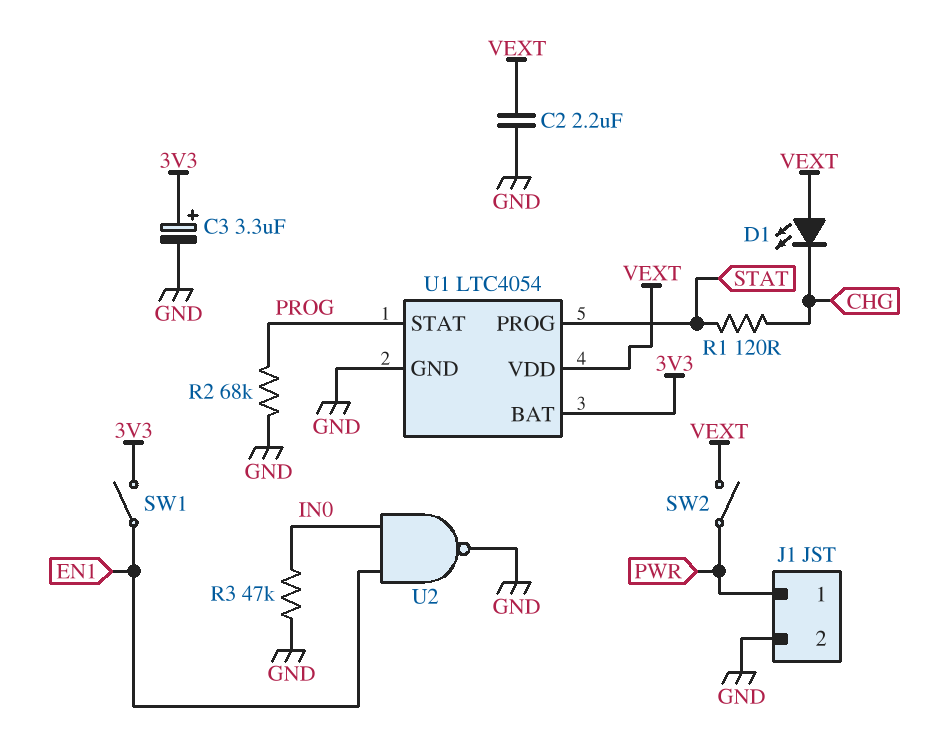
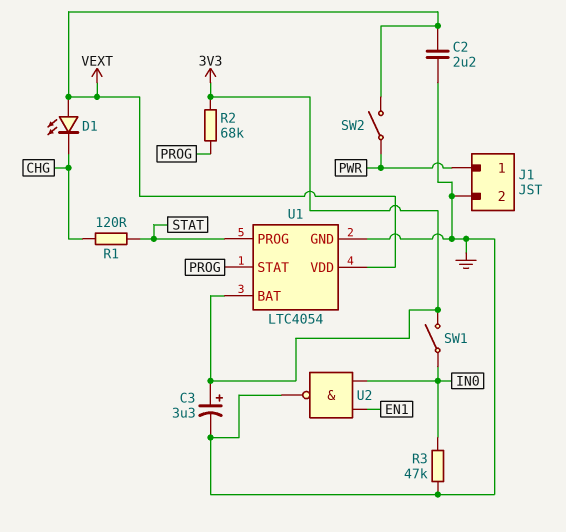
R2: 68k (GND, PROG) -> 68k (3V3, PROG)
SW1: switch (3V3, EN1) -> switch (3V3, IN0)

